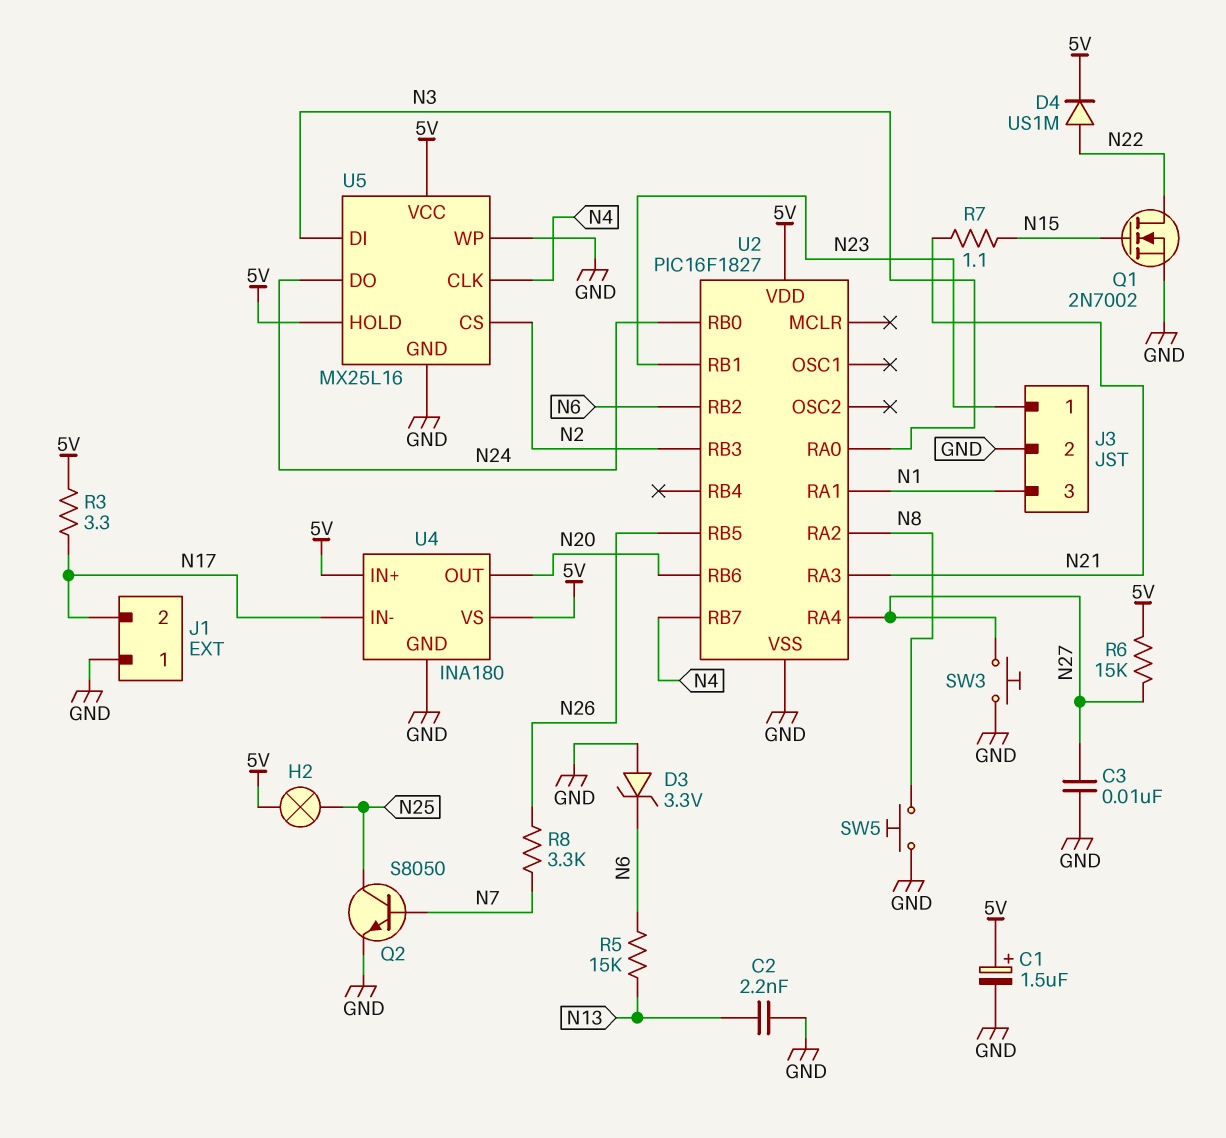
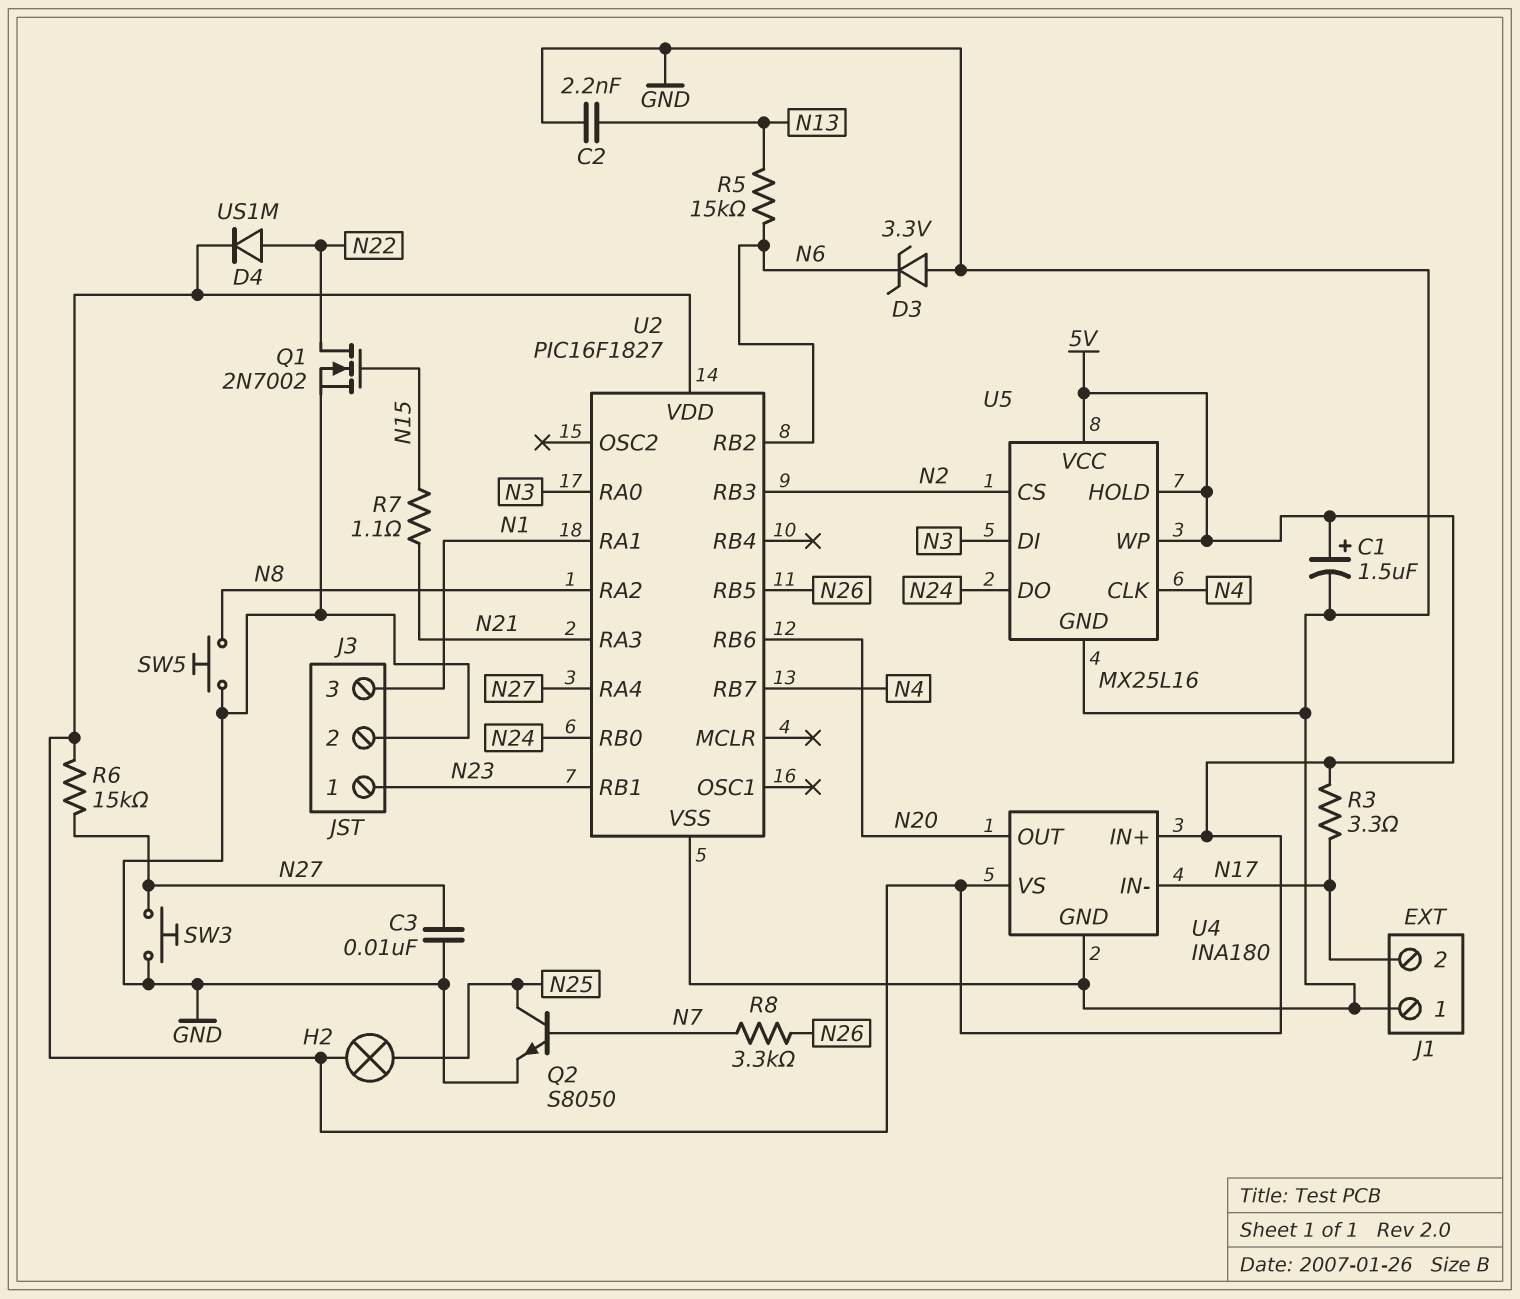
U5 pin WP: GND -> 5V

